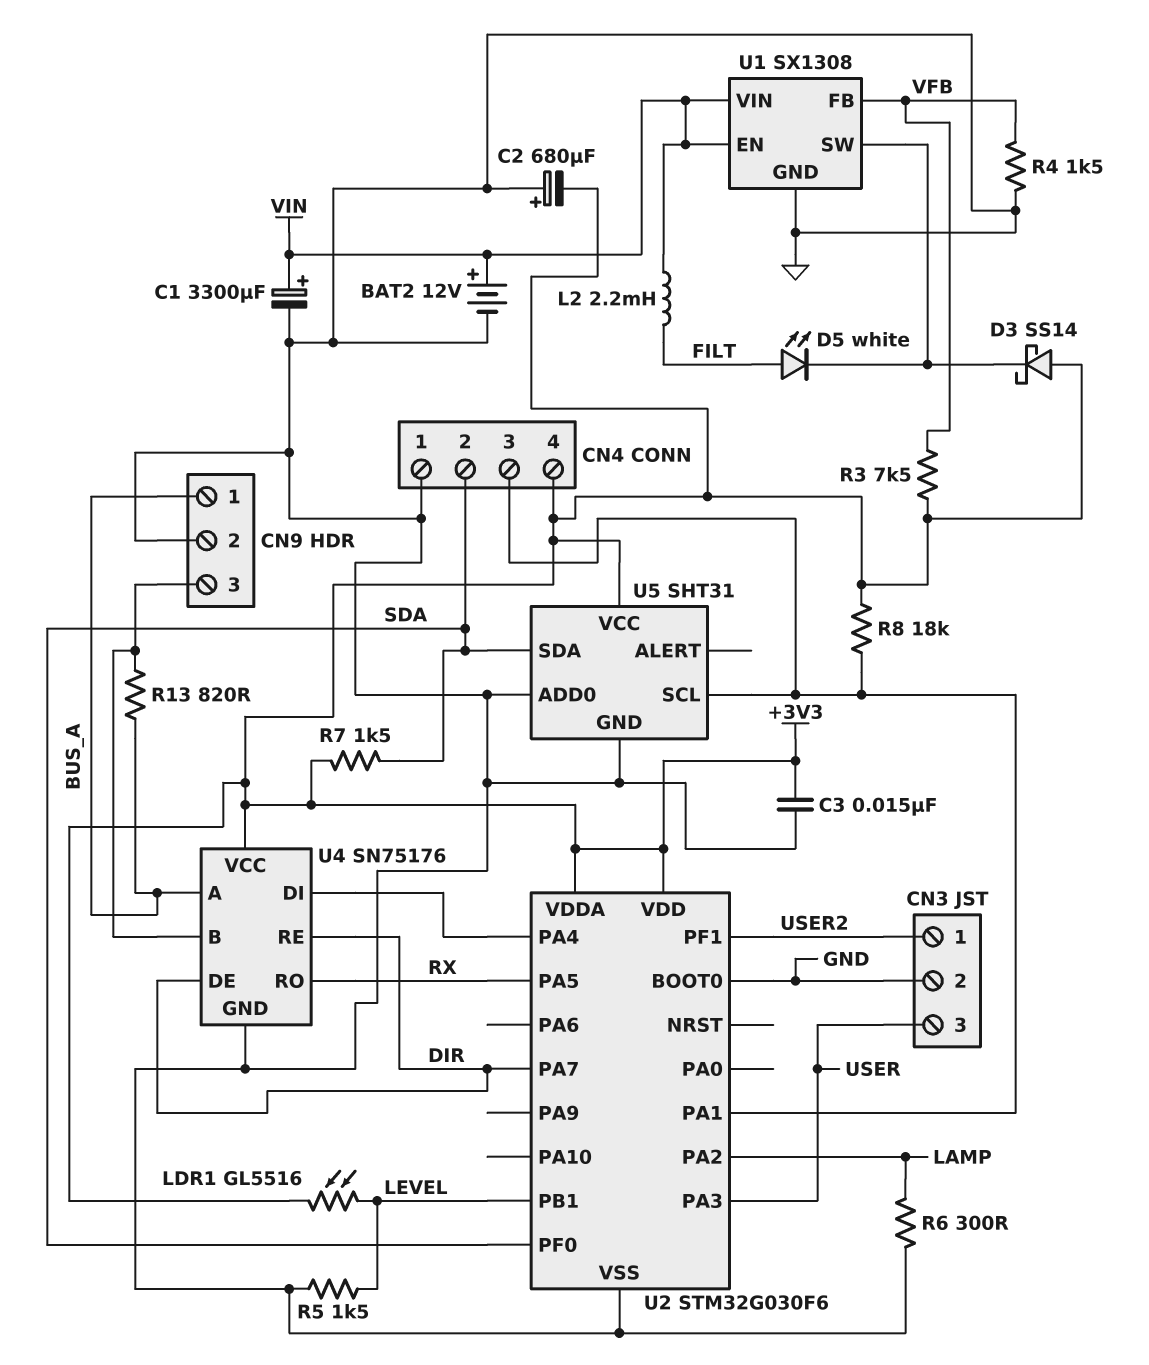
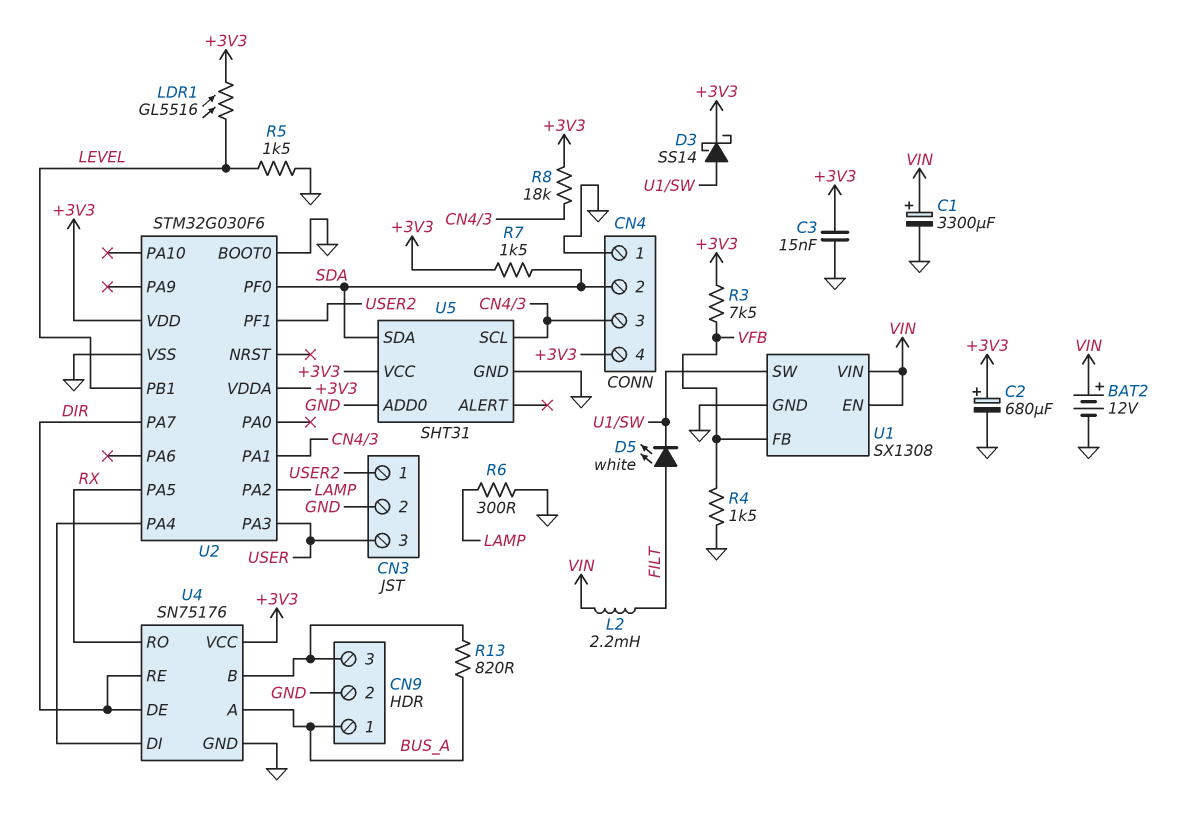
C2: 680uF (plus GND, minus +3V3) -> 680uF (plus +3V3, minus GND)
D3: schottky SS14 (A +3V3, K U1/SW) -> schottky SS14 (A U1/SW, K +3V3)

